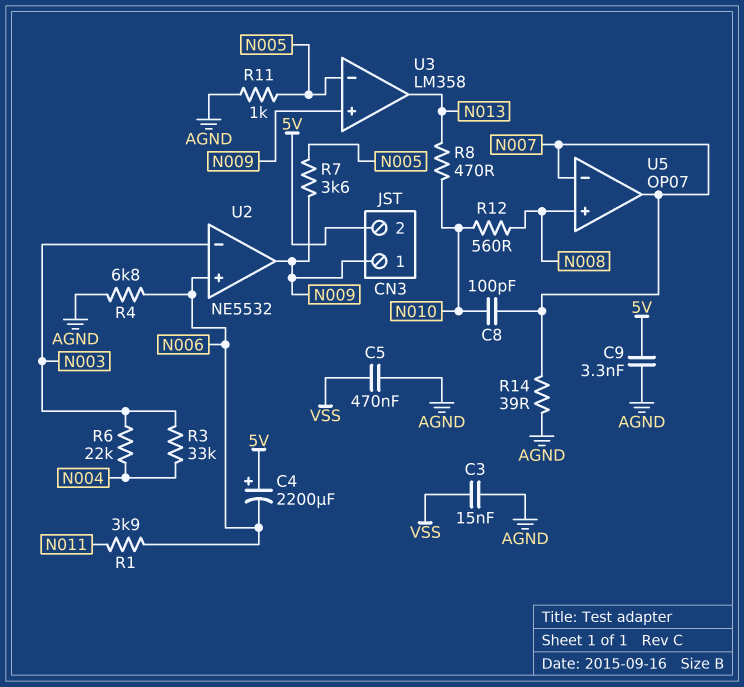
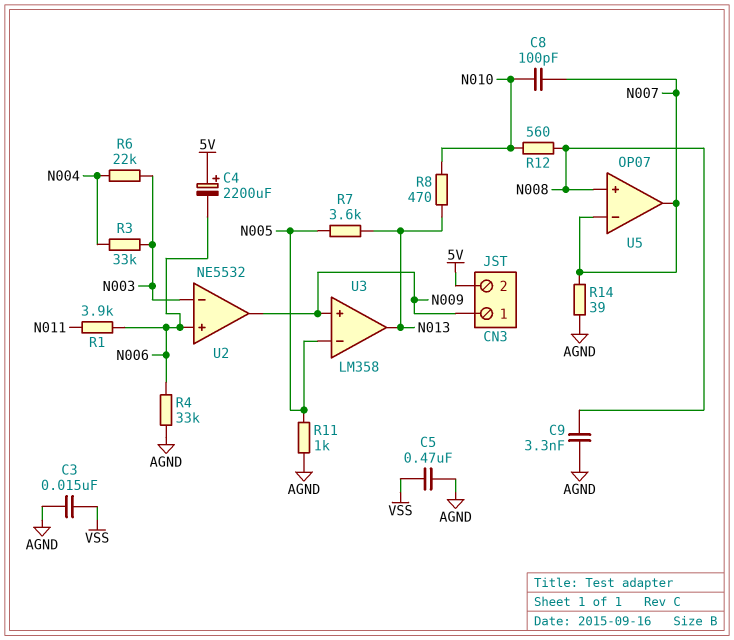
C9: 3.3nF (5V, AGND) -> 3.3nF (AGND, N008)
R4: 6.8k (AGND, N006) -> 33k (AGND, N006)
R7: 3.6k (N005, N009) -> 3.6k (N005, N013)

